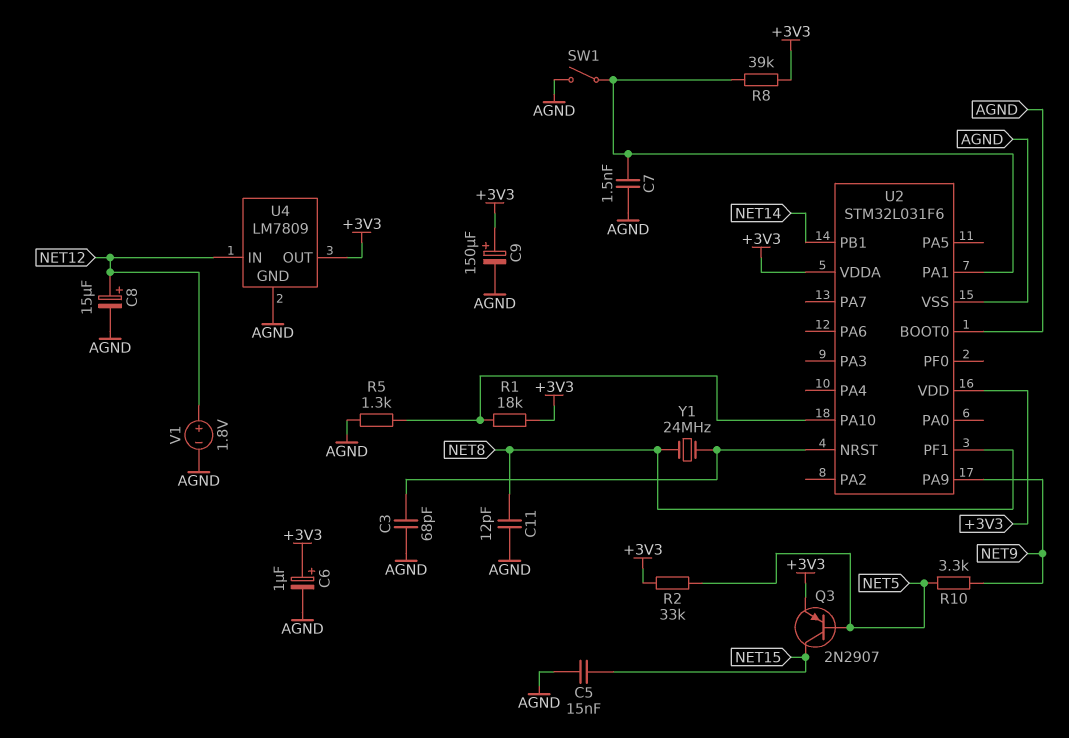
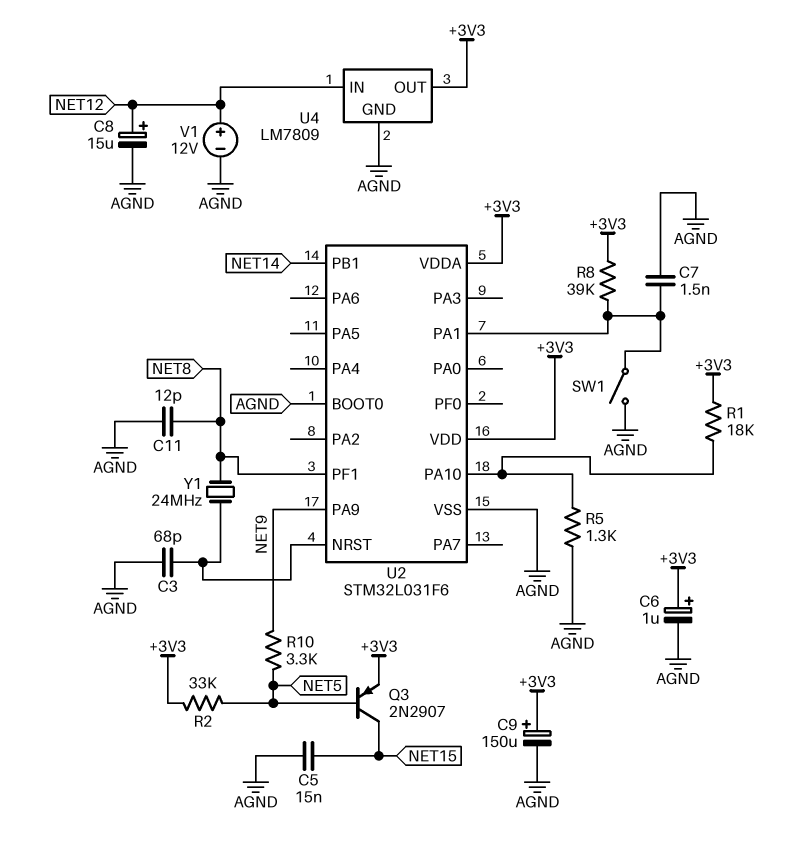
V1: 1.8V (plus NET12, minus AGND) -> 12V (plus NET12, minus AGND)

